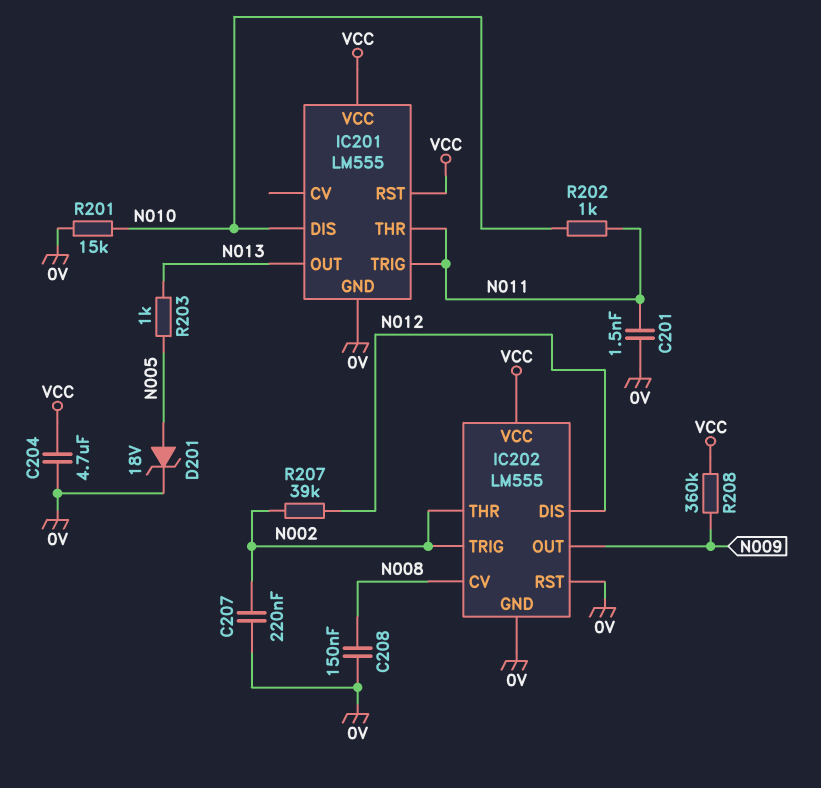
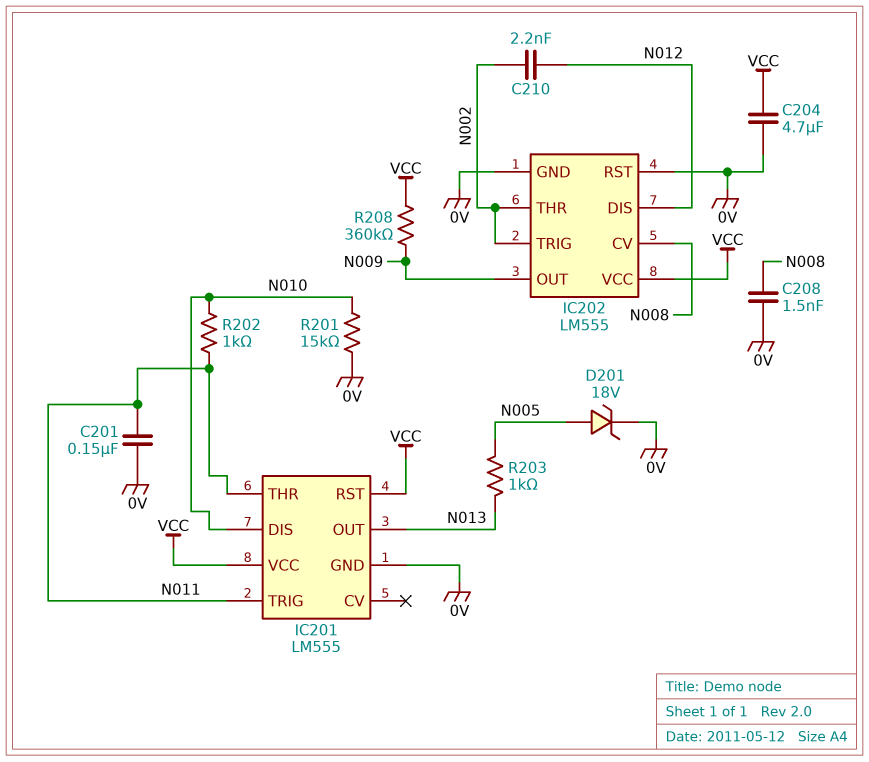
C201: 1.5nF (0V, N011) -> 150nF (0V, N011)
C207: 220nF (0V, N002) -> none
C208: 150nF (0V, N008) -> 1.5nF (0V, N008)
C210: none -> 2.2nF (N002, N012)
R207: 39k (N002, N012) -> none

